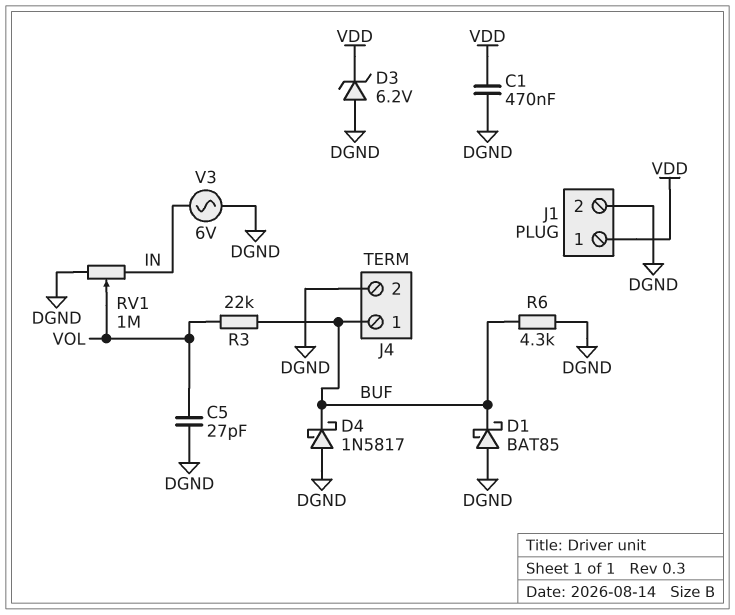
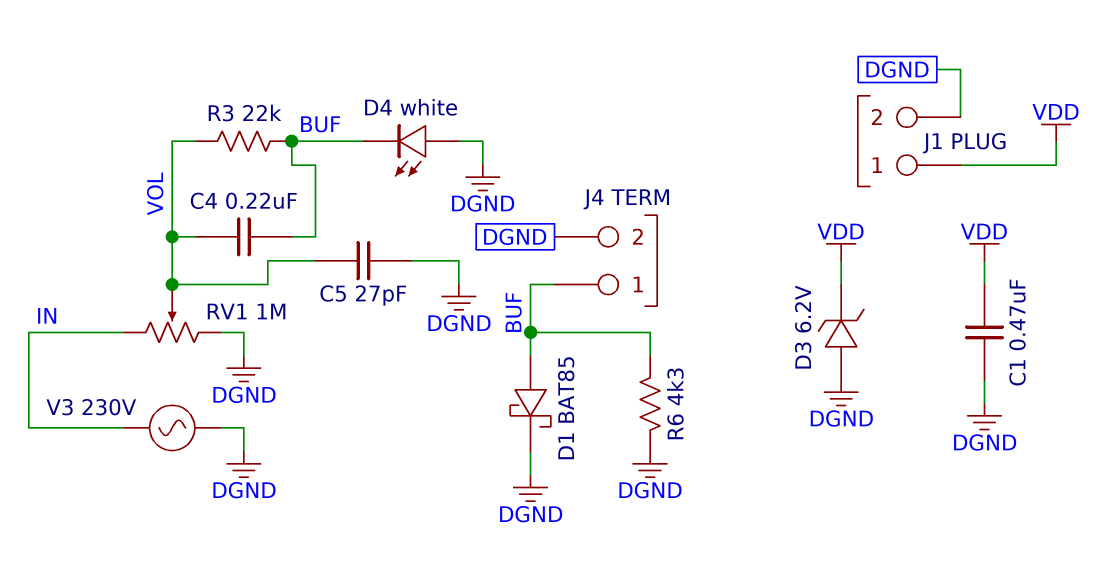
C4: none -> 220nF (BUF, VOL)
D1: schottky BAT85 (A DGND, K BUF) -> schottky BAT85 (A BUF, K DGND)
D4: schottky 1N5817 (A DGND, K BUF) -> LED white (A DGND, K BUF)
V3: AC 6V (DGND, IN) -> AC 230V (DGND, IN)

